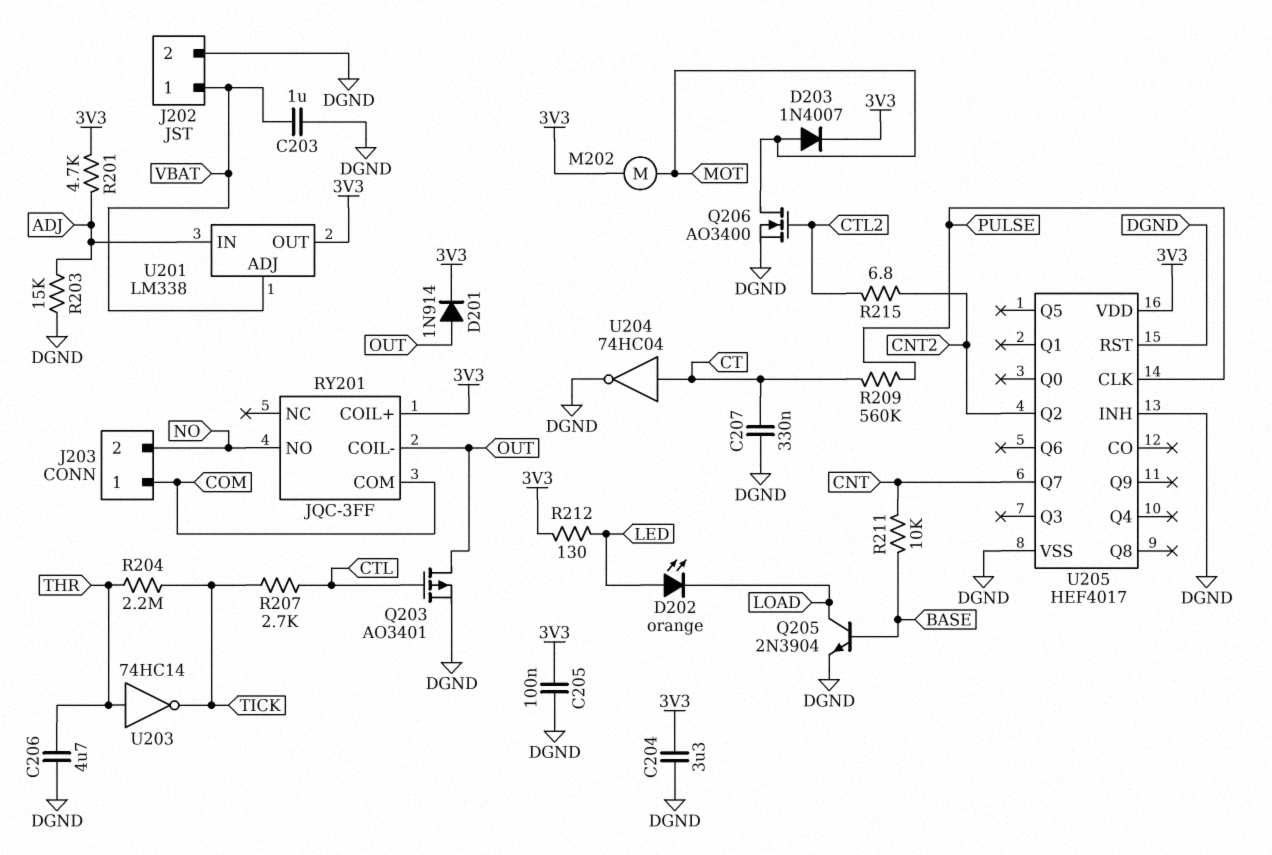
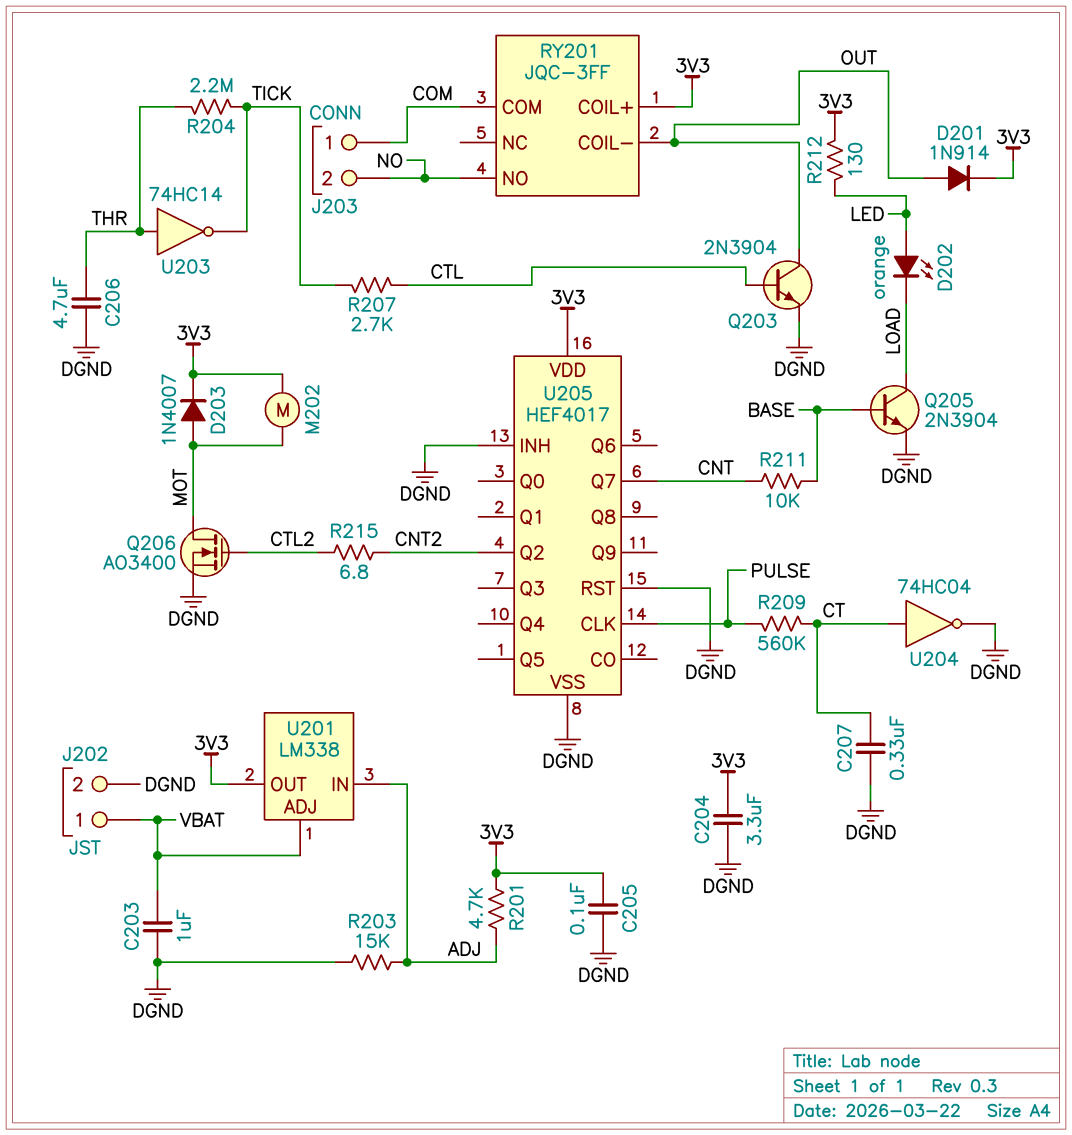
Q203: PMOS AO3401 (G CTL, D OUT, S DGND) -> NPN 2N3904 (B CTL, C OUT, E DGND)

